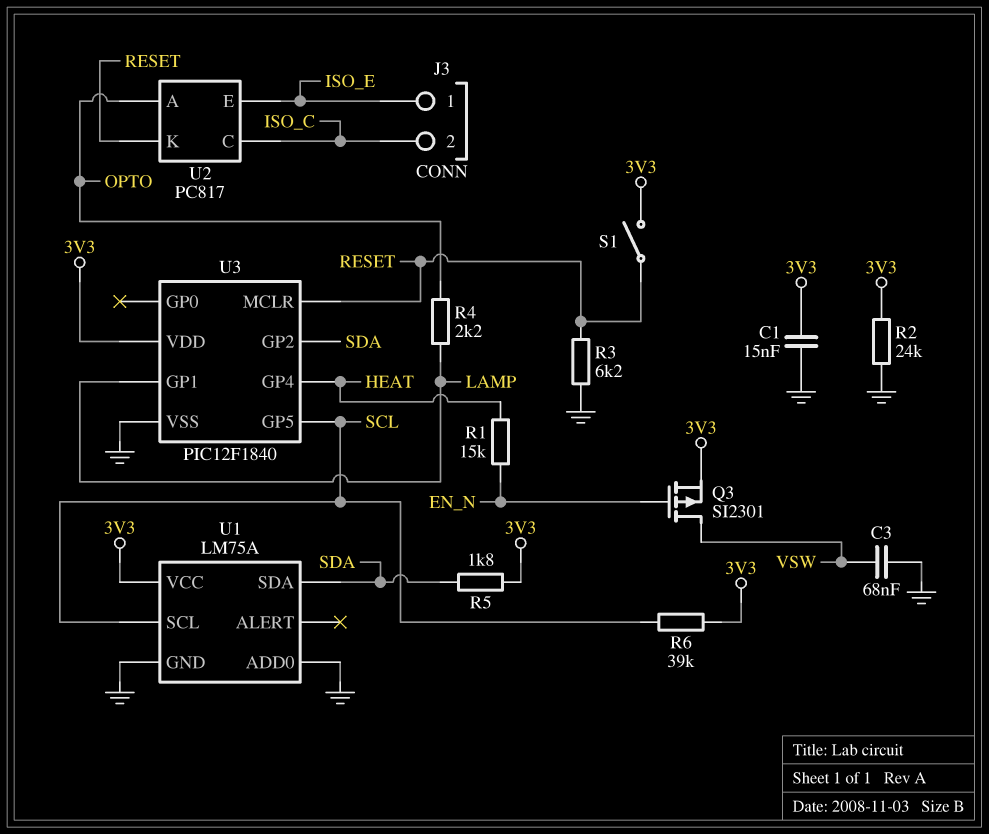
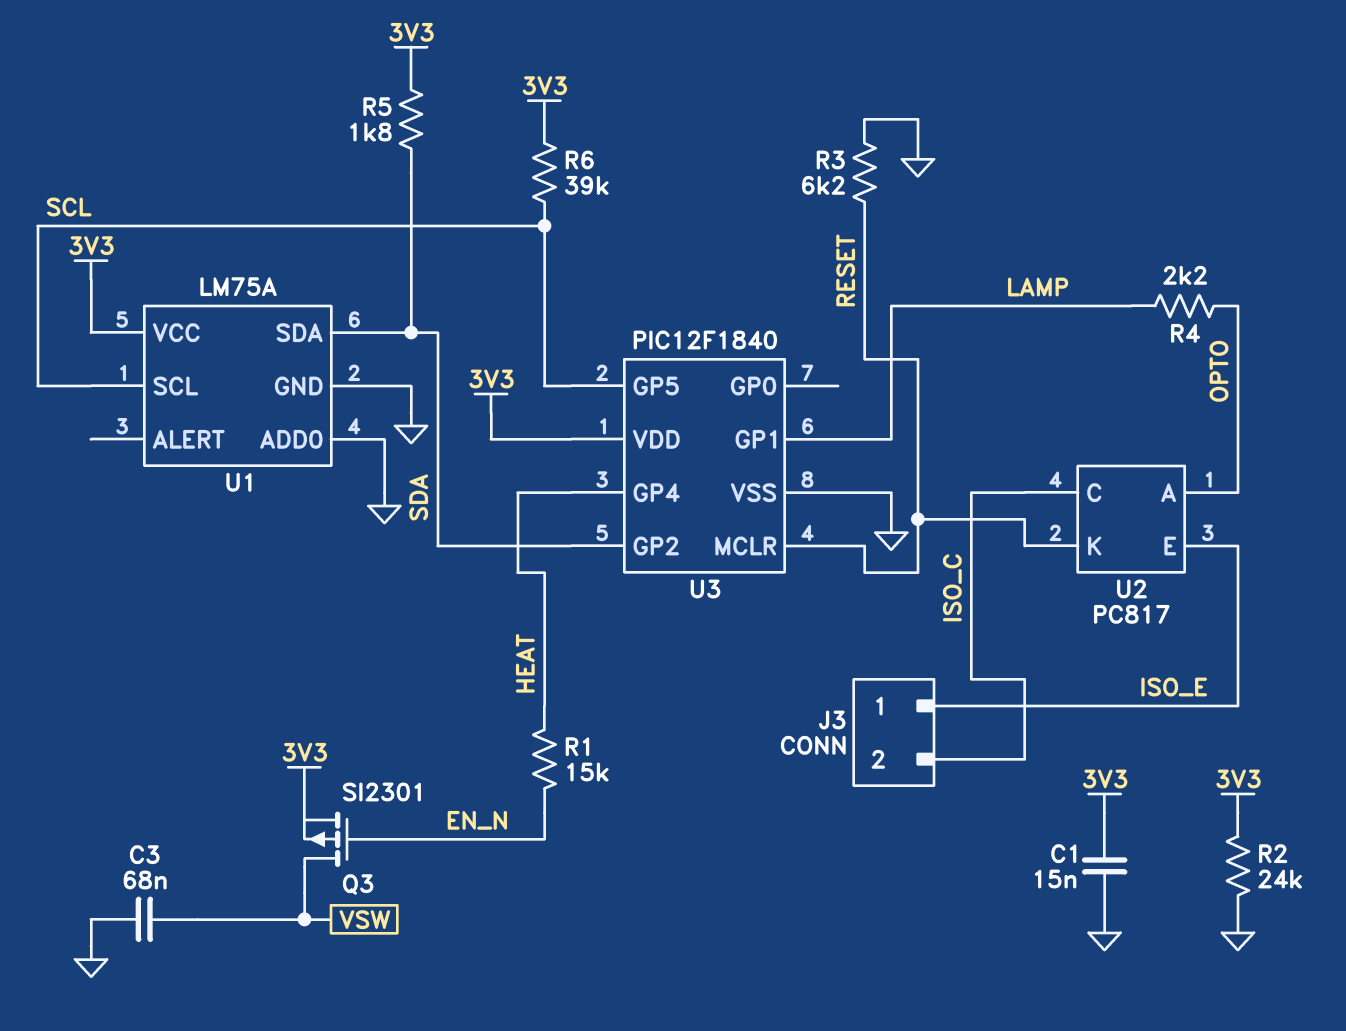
S1: switch (3V3, RESET) -> none

